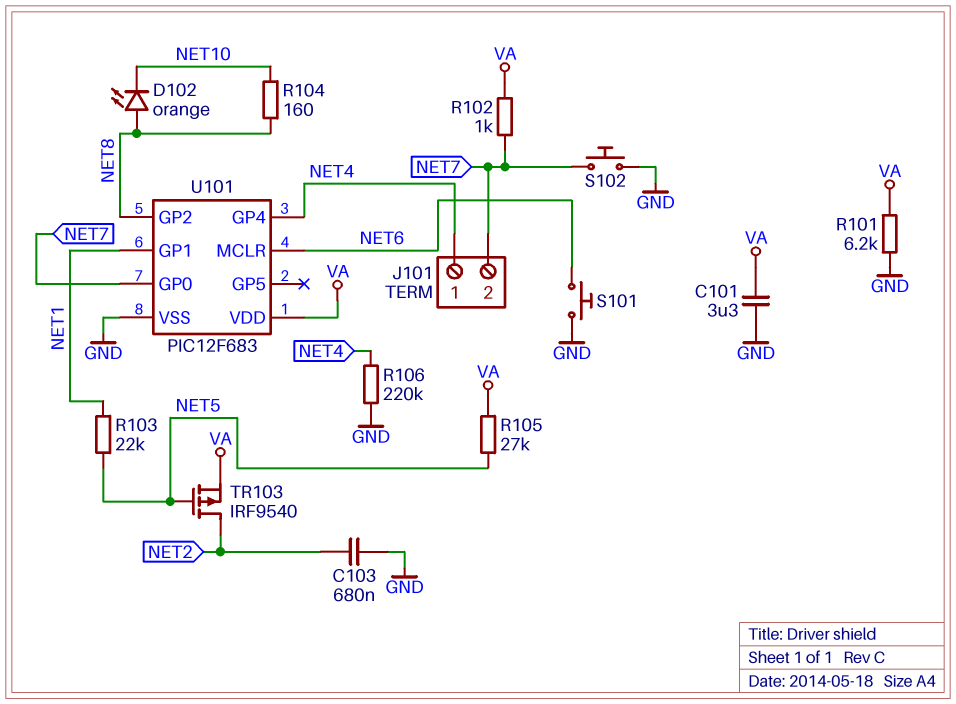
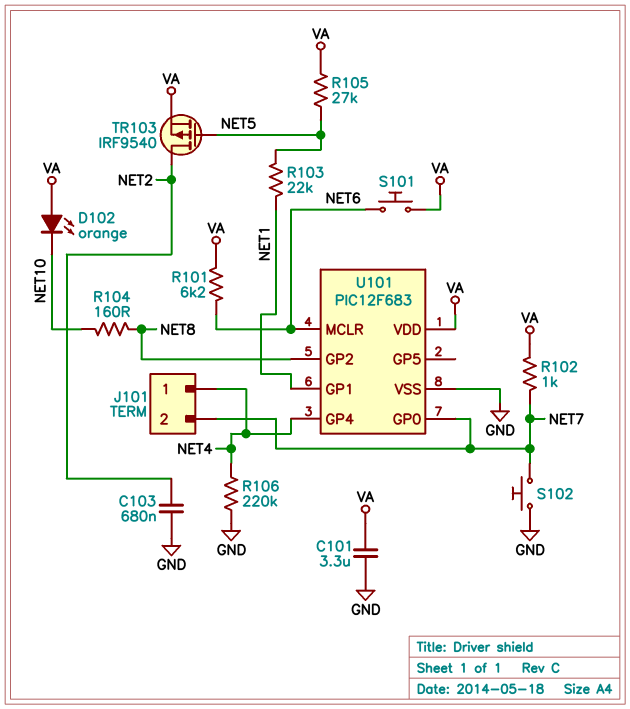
D102: LED orange (A NET8, K NET10) -> LED orange (A VA, K NET10)
R101: 6.2k (GND, VA) -> 6.2k (NET6, VA)
S101: button (GND, NET6) -> button (NET6, VA)

